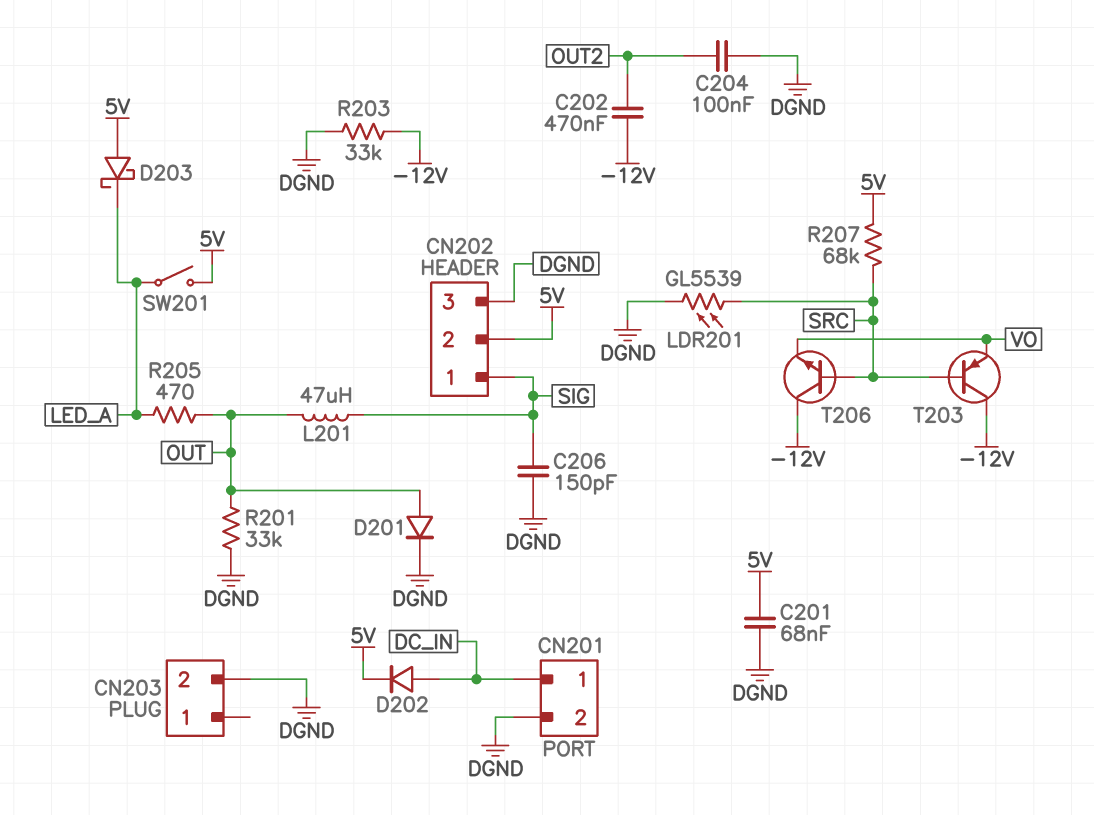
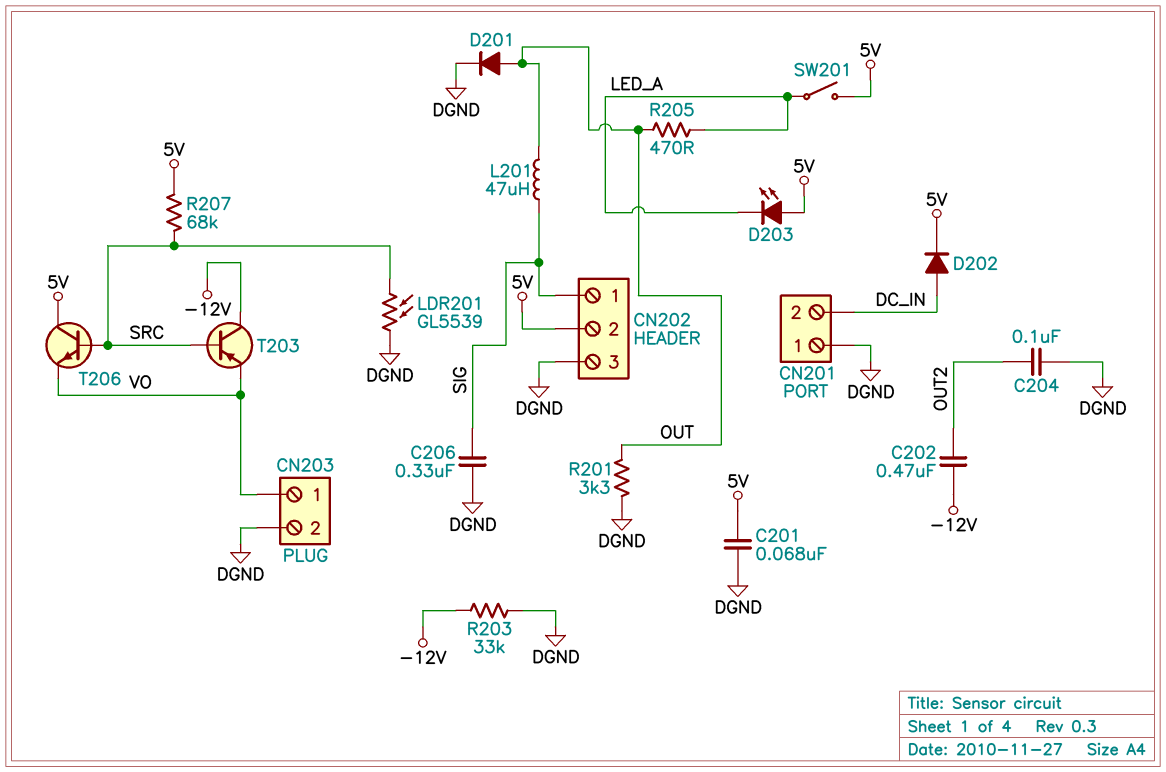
C206: 150pF (DGND, SIG) -> 330nF (DGND, SIG)
CN201 pin 1: DC_IN -> DGND
CN201 pin 2: DGND -> DC_IN
CN203 pin 1: none -> VO
D203: schottky (A 5V, K LED_A) -> LED (A 5V, K LED_A)
R201: 33k (DGND, OUT) -> 3.3k (DGND, OUT)
T206: NPN (B SRC, C -12V, E VO) -> NPN (B SRC, C 5V, E VO)

